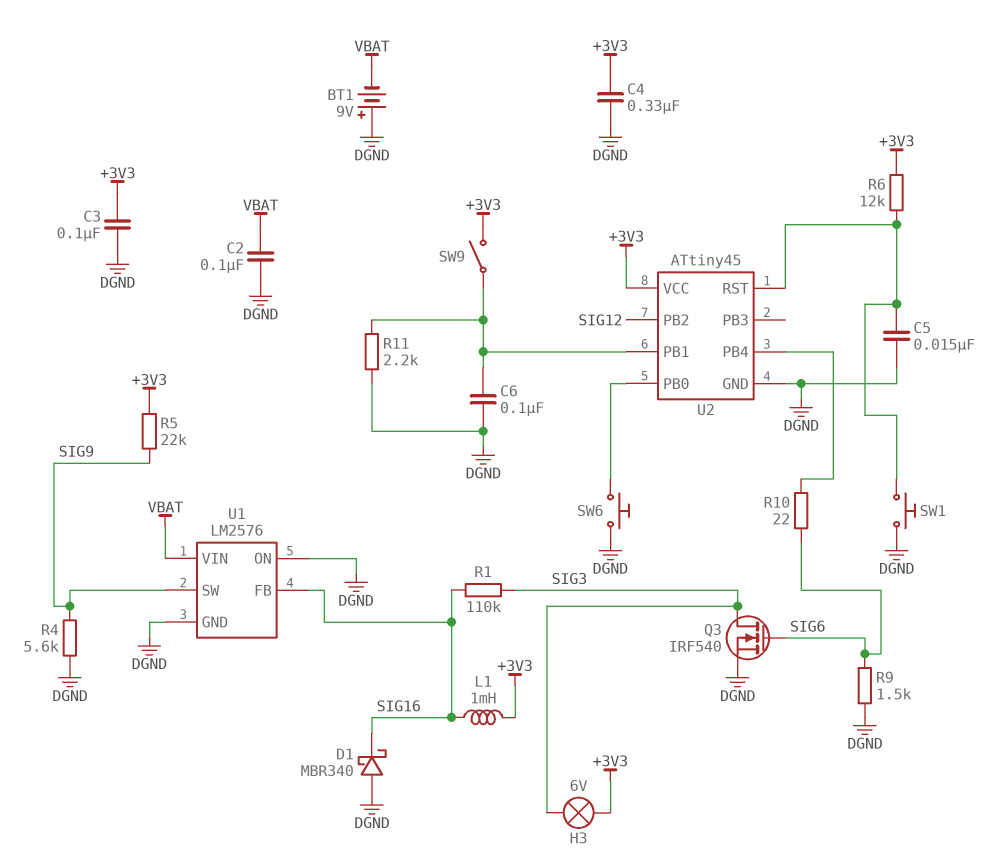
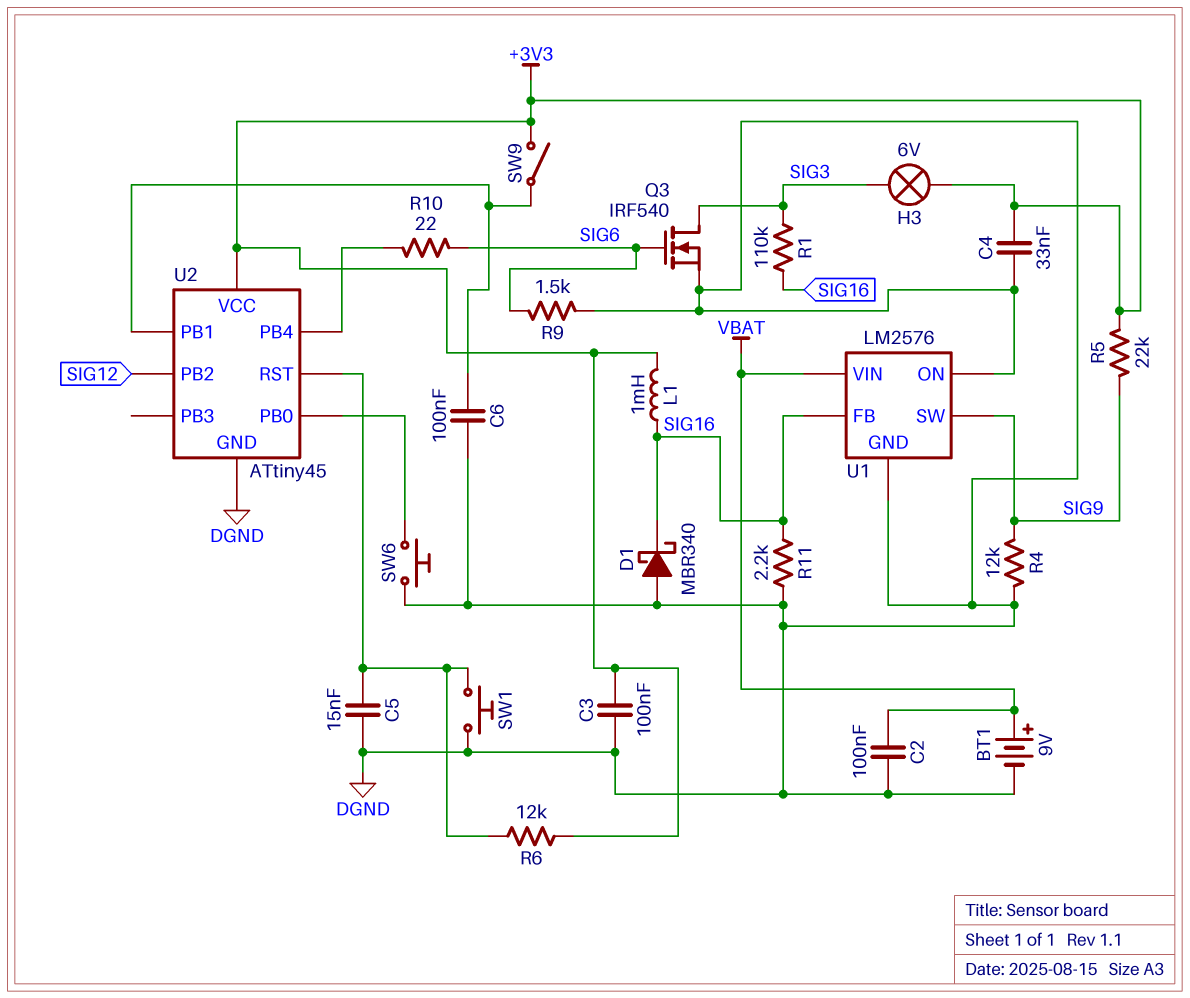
BT1: 9V (plus DGND, minus VBAT) -> 9V (plus VBAT, minus DGND)
C4: 330nF (+3V3, DGND) -> 33nF (+3V3, DGND)
R4: 5.6k (DGND, SIG9) -> 12k (DGND, SIG9)
R11: 2.2k (DGND, U2/PB1) -> 2.2k (DGND, SIG16)

